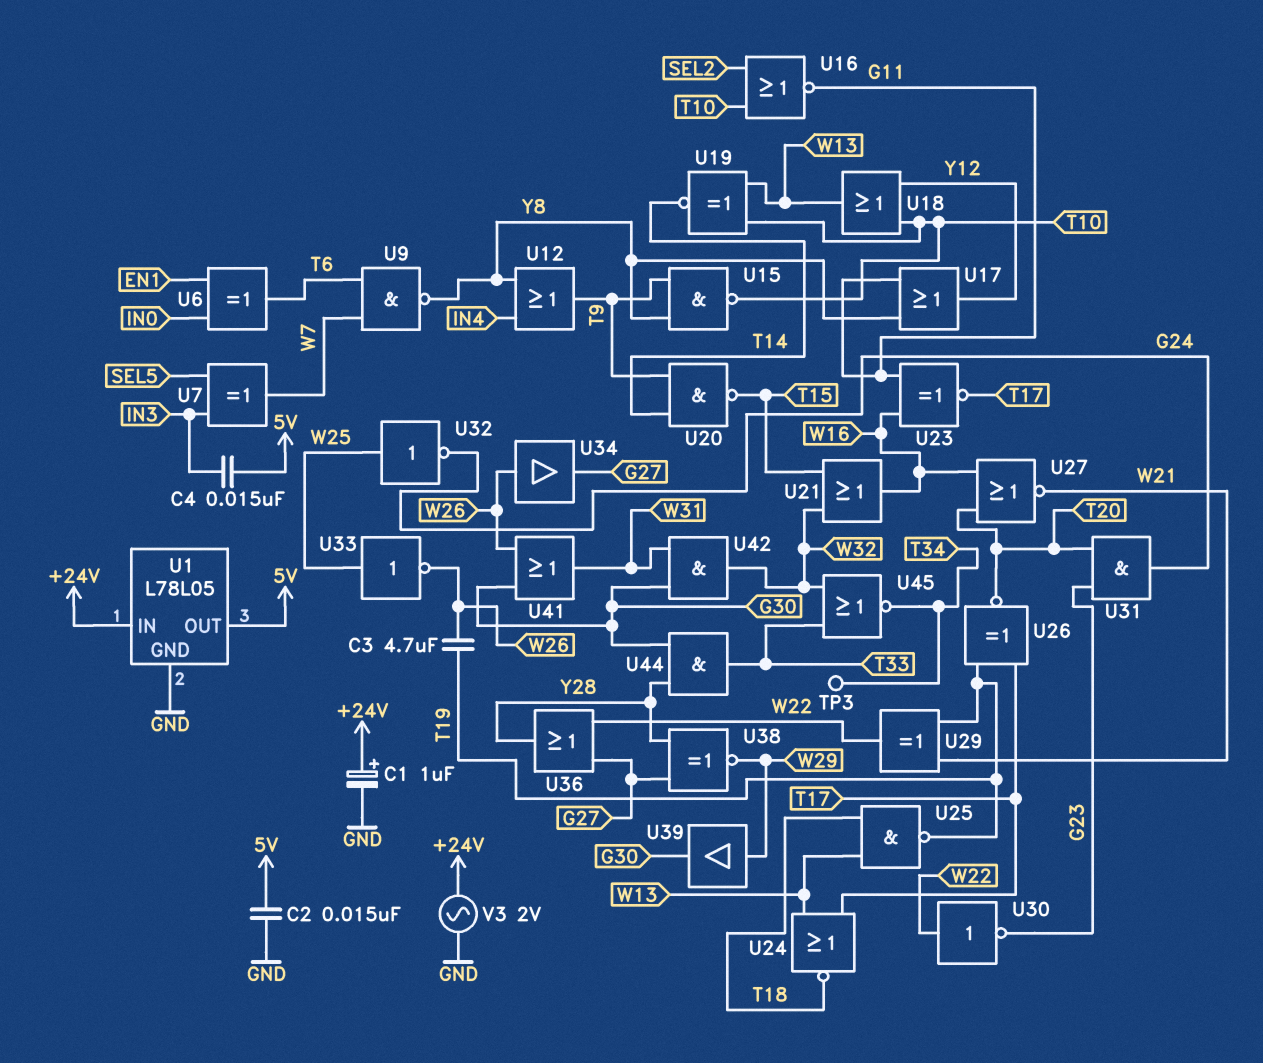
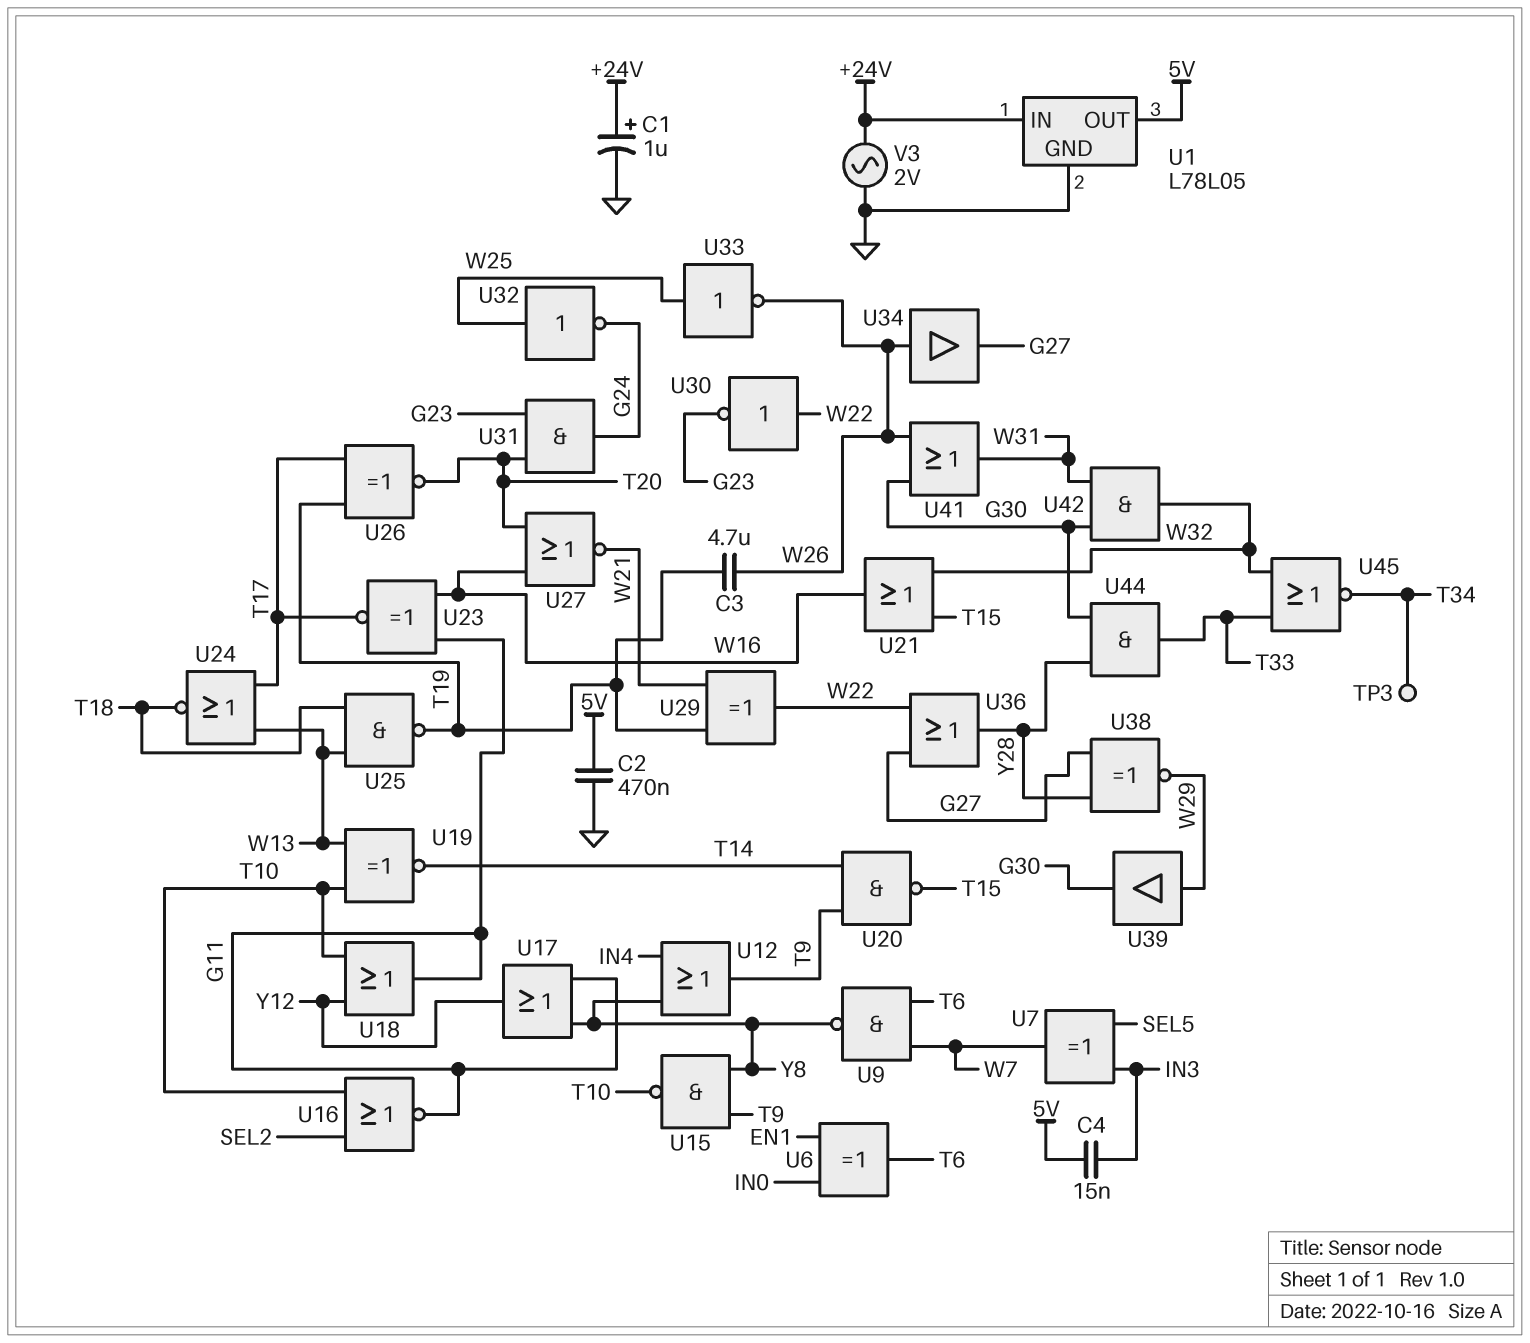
C2: 15nF (5V, GND) -> 470nF (5V, GND)
U18: OR (in T10, in Y12, out W13) -> OR (in T10, in Y12, out G11)

